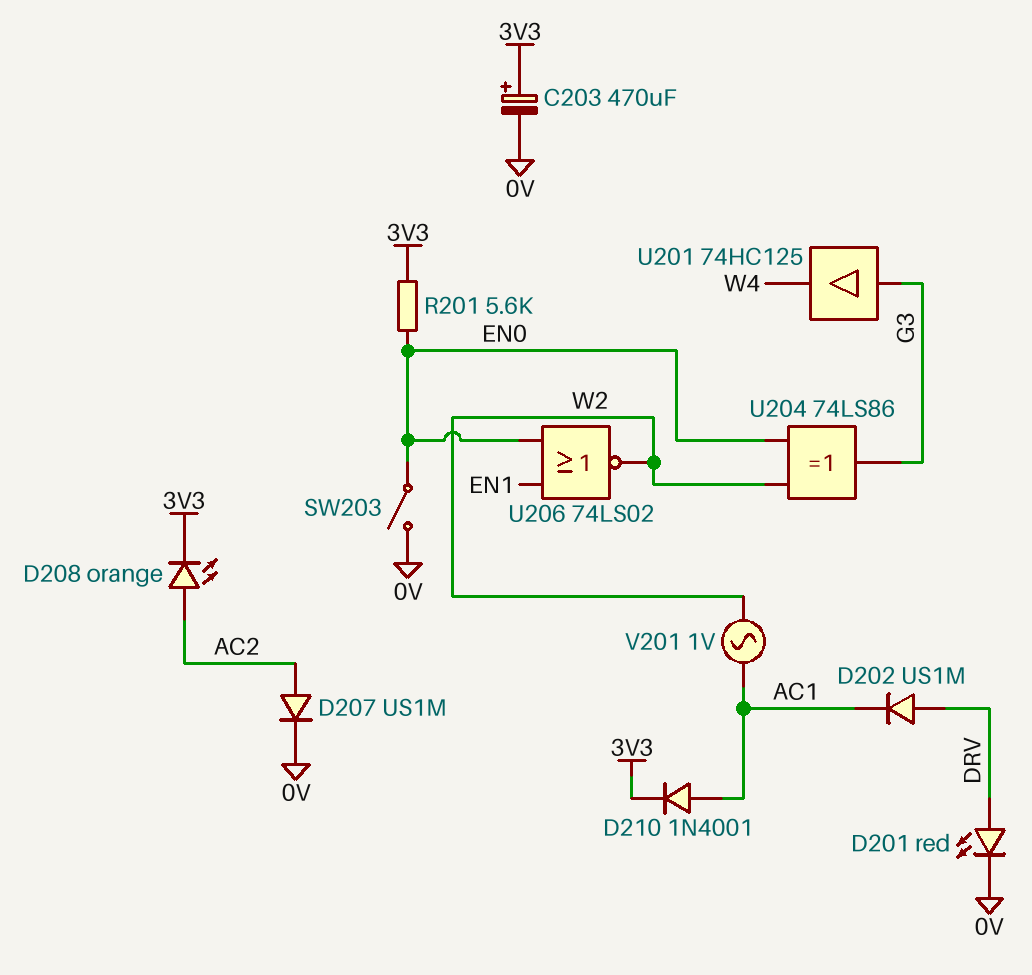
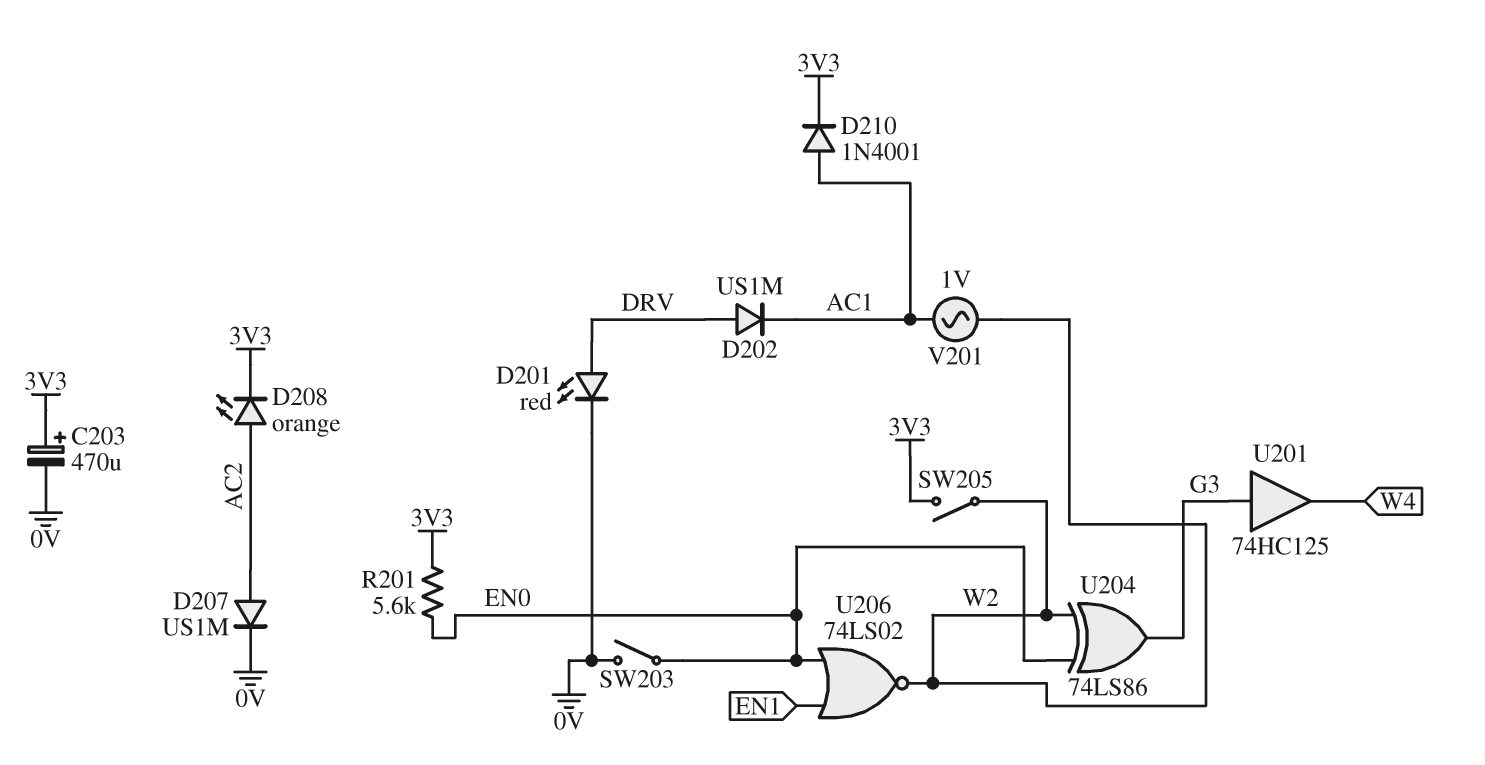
SW205: none -> switch (3V3, W2)

